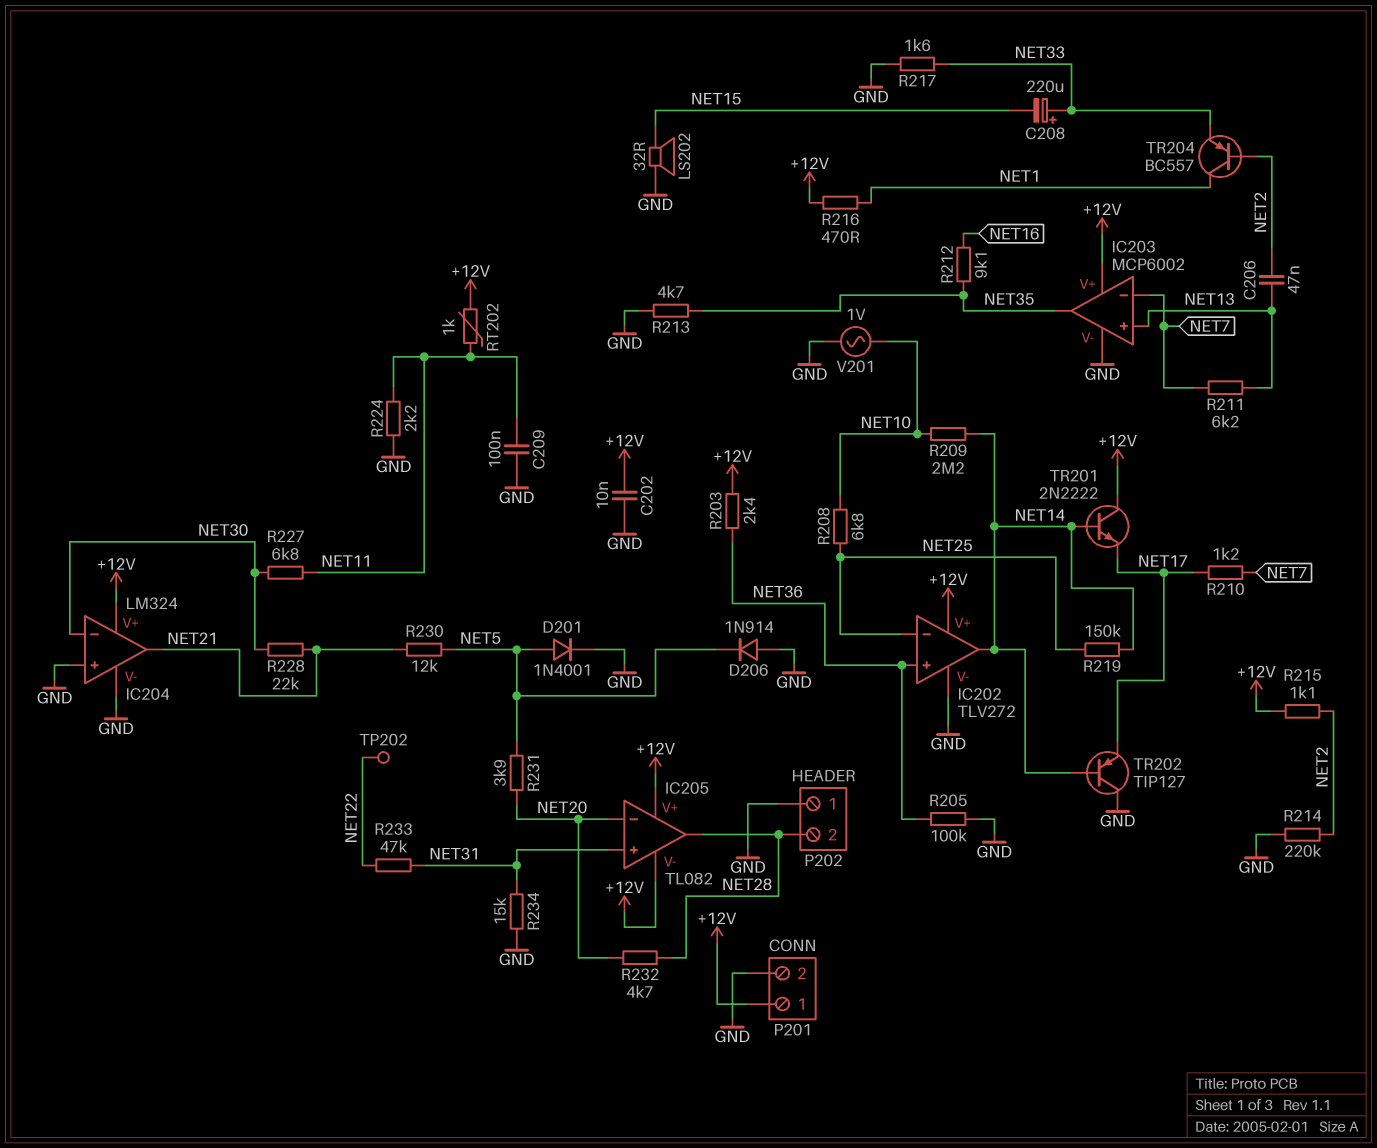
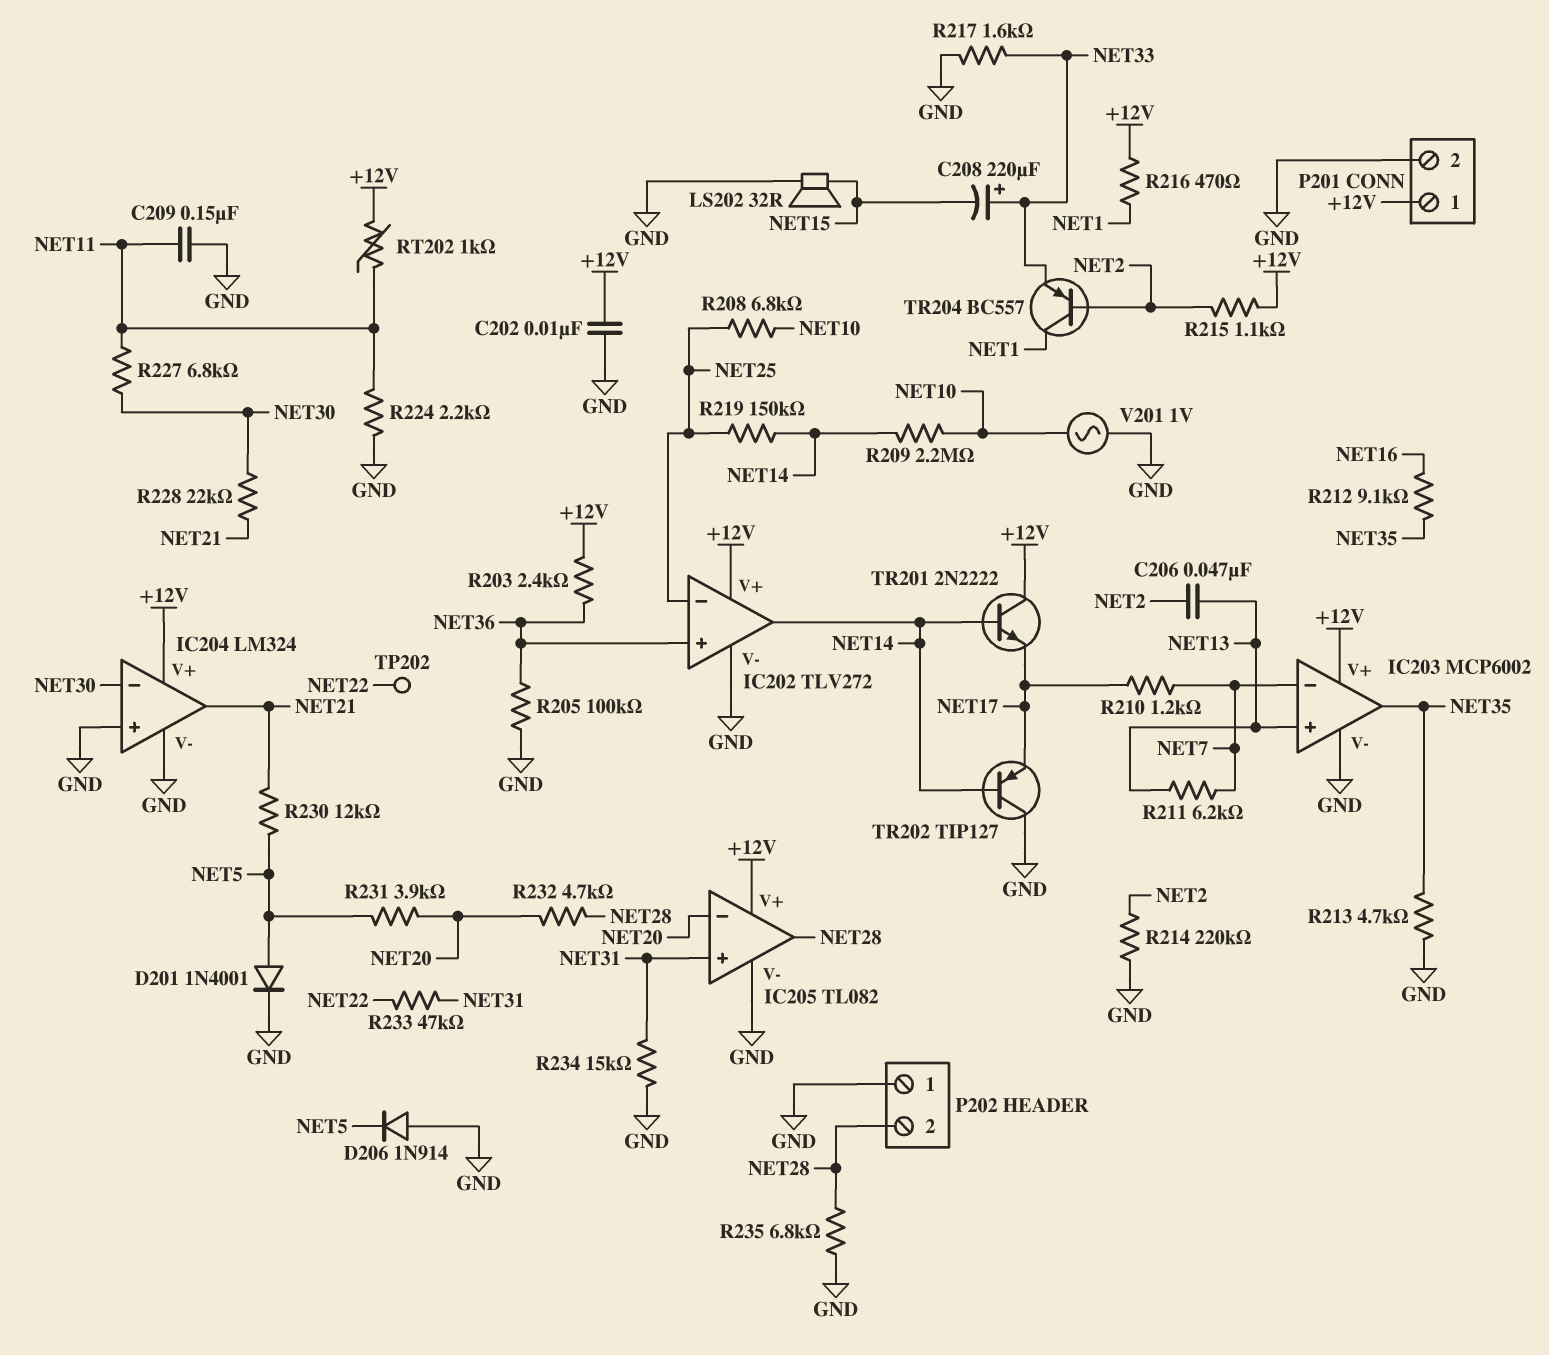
C209: 100nF (GND, NET11) -> 150nF (GND, NET11)
IC205 pin V-: +12V -> GND
R235: none -> 6.8k (GND, NET28)

